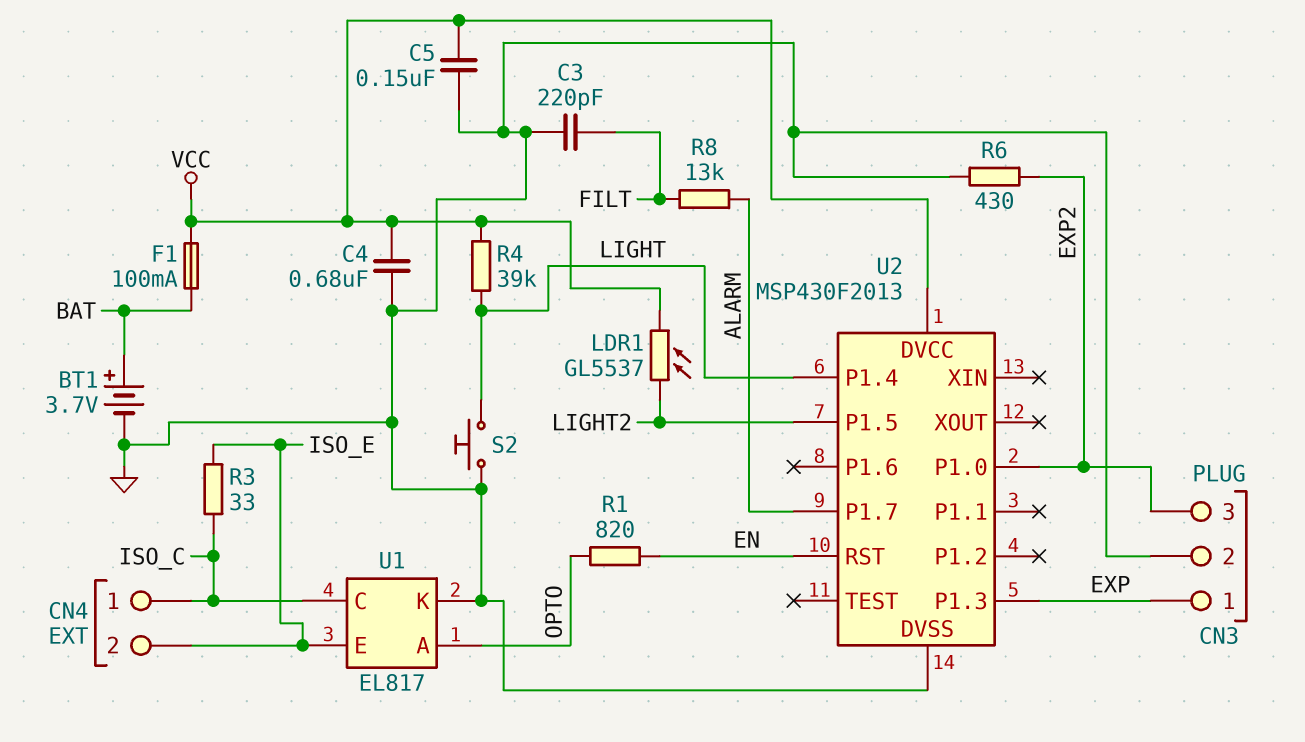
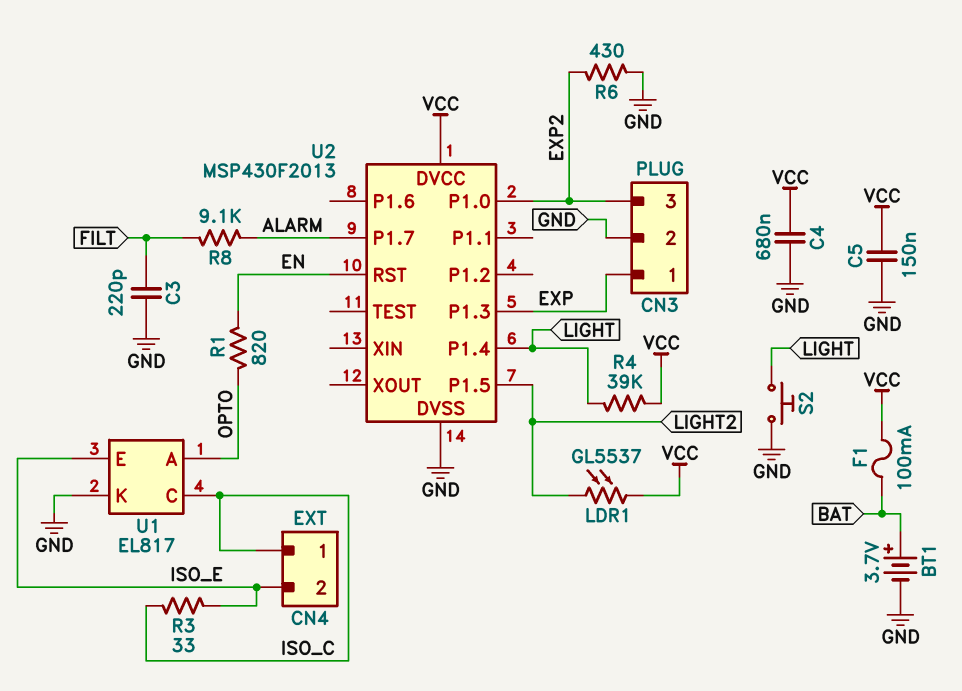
R8: 13k (ALARM, FILT) -> 9.1k (ALARM, FILT)

